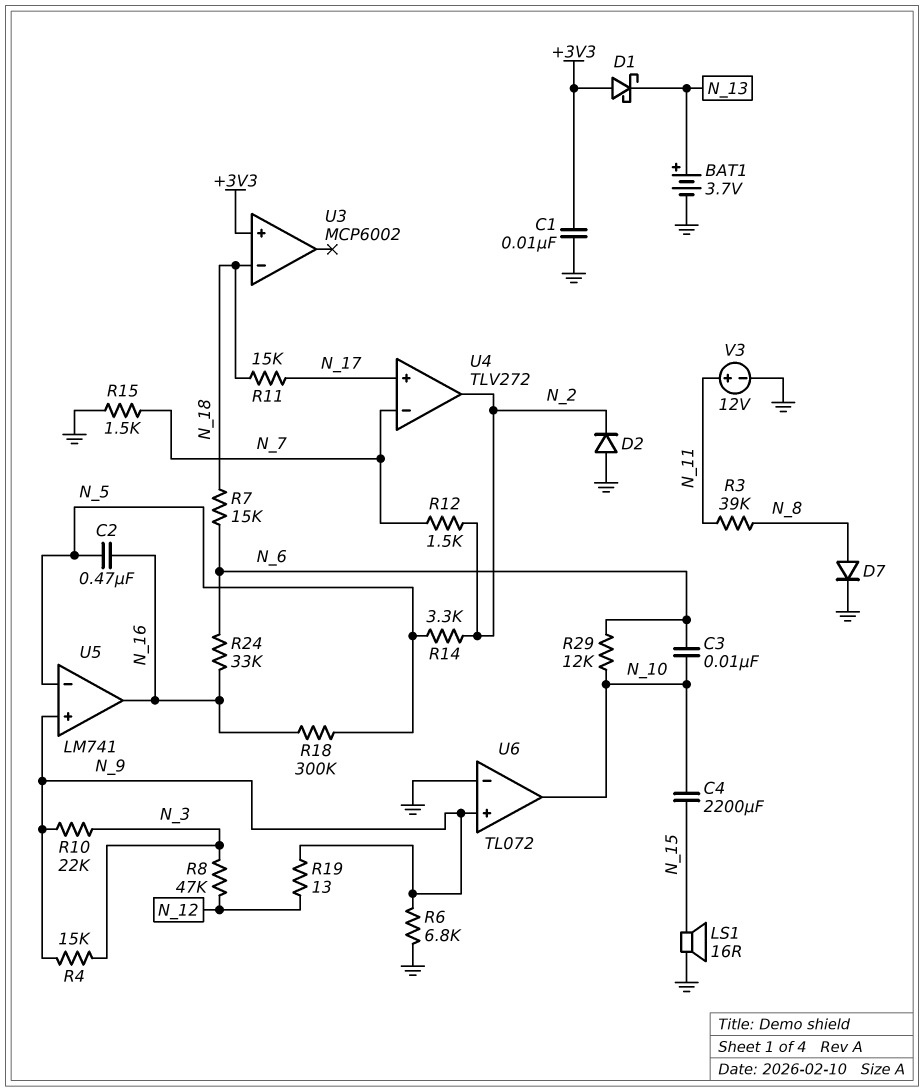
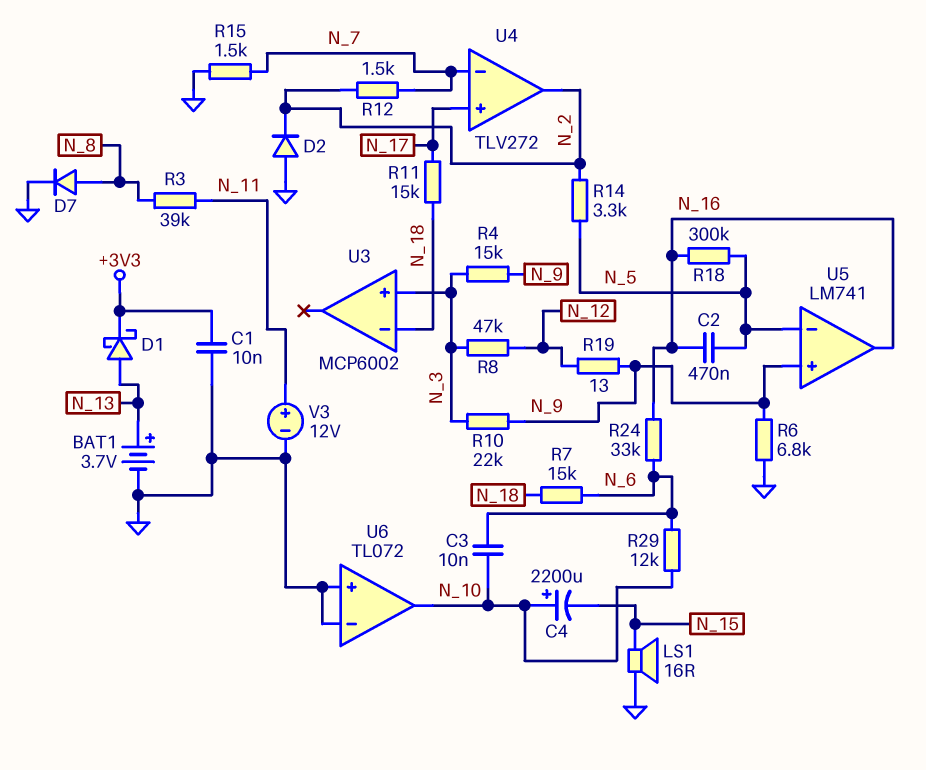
C4: 2200uF (N_10, N_15) -> 2200uF (plus N_10, minus N_15)
D1: schottky (A +3V3, K N_13) -> schottky (A N_13, K +3V3)
U3 pin in+: +3V3 -> N_3
U6 pin in+: N_9 -> GND

